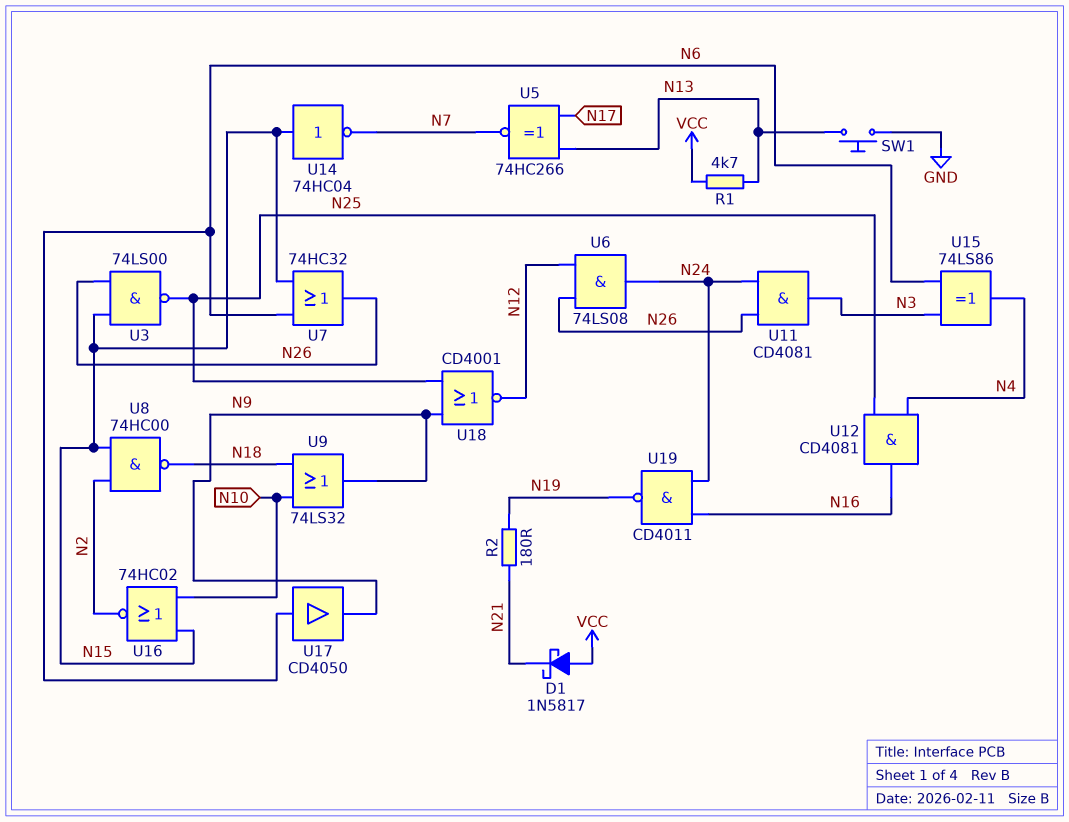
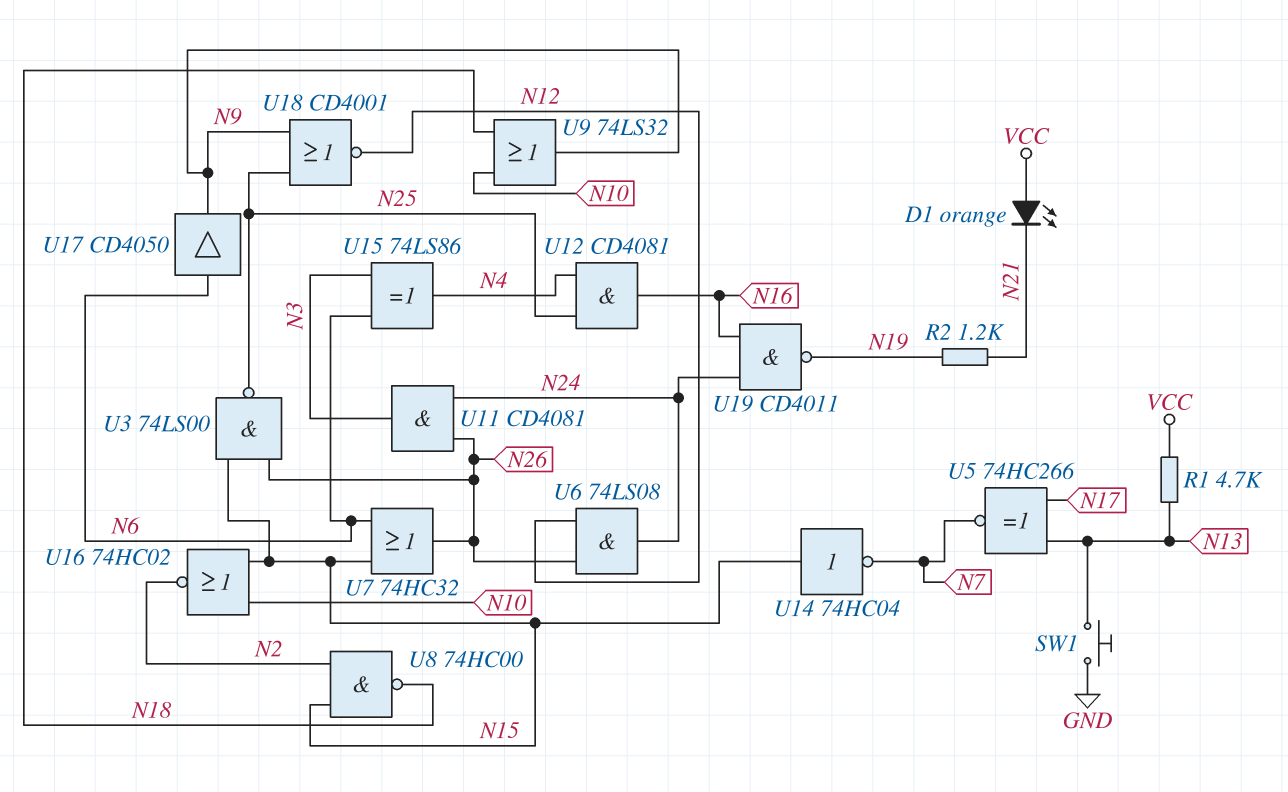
D1: schottky 1N5817 (A VCC, K N21) -> LED orange (A VCC, K N21)
R2: 180 (N19, N21) -> 1.2k (N19, N21)

